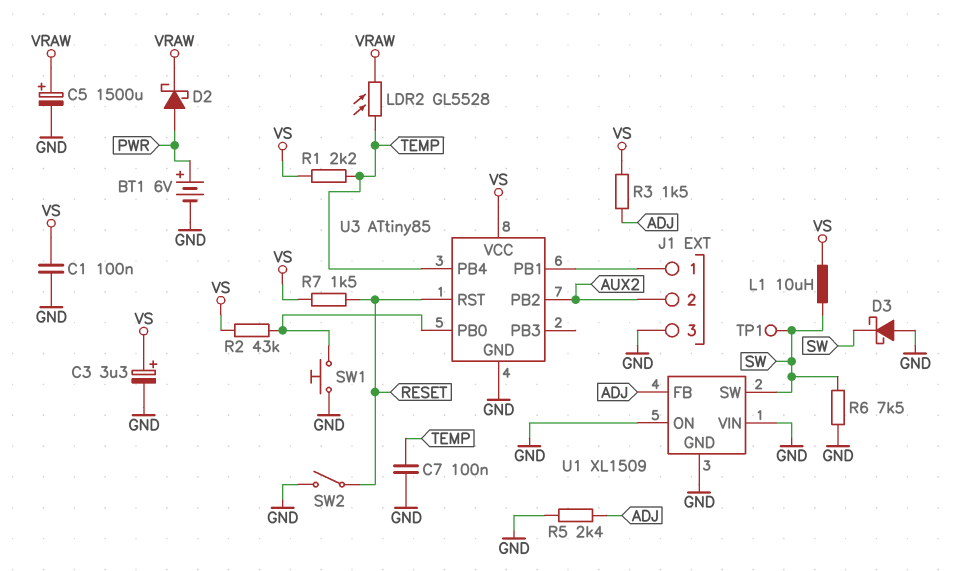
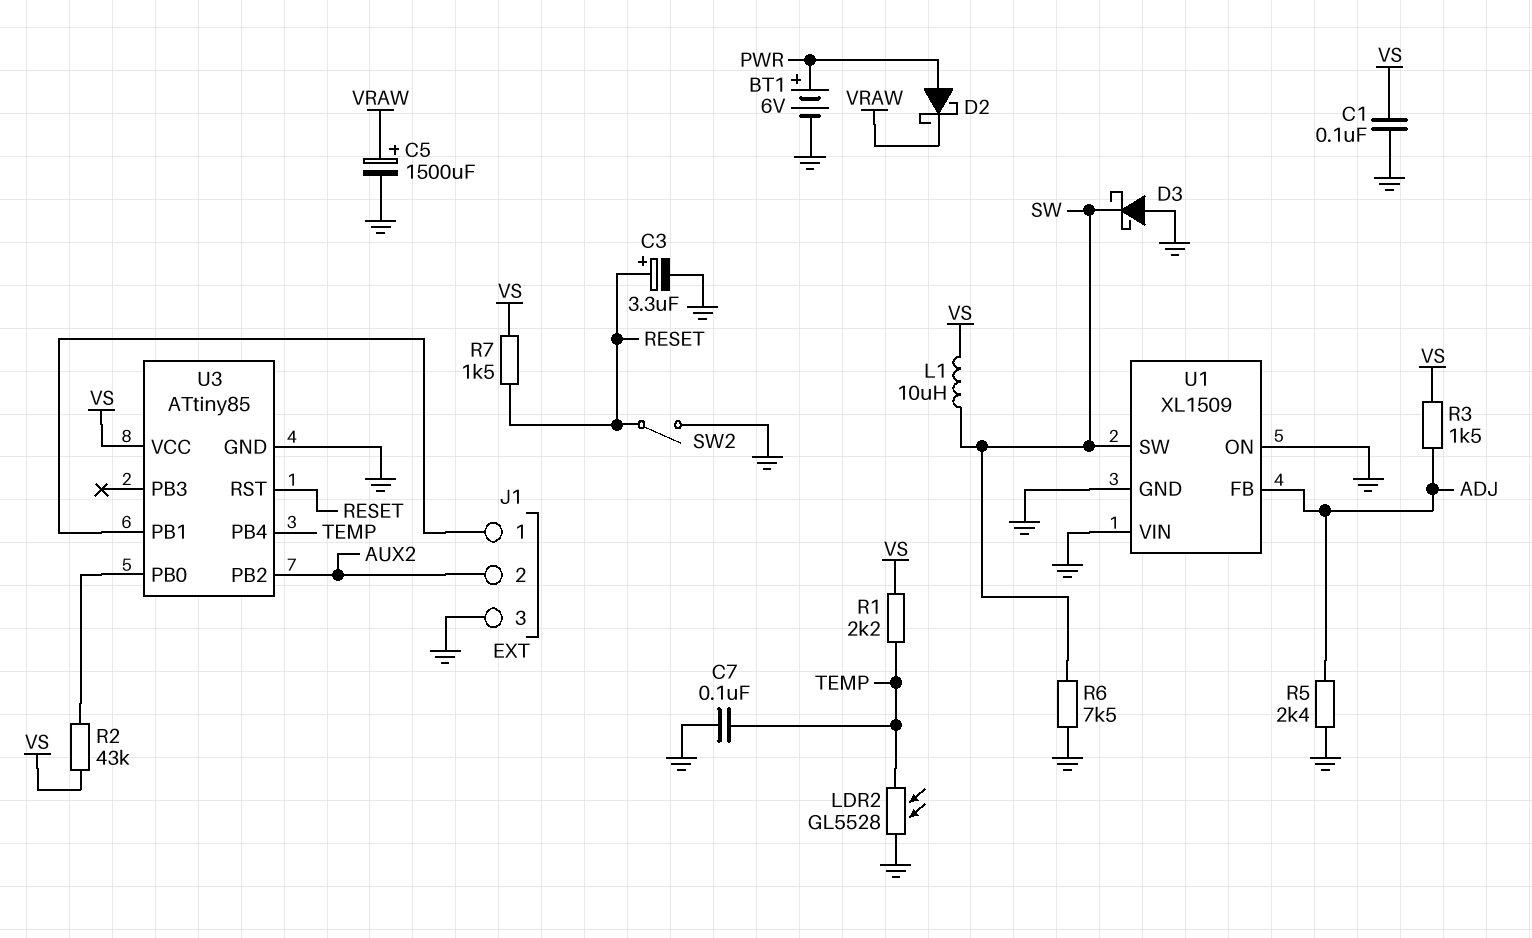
C3: 3.3uF (plus VS, minus GND) -> 3.3uF (plus RESET, minus GND)
LDR2: GL5528 (TEMP, VRAW) -> GL5528 (GND, TEMP)
SW1: button (GND, U3/PB0) -> none
TP1: test point (SW) -> none

